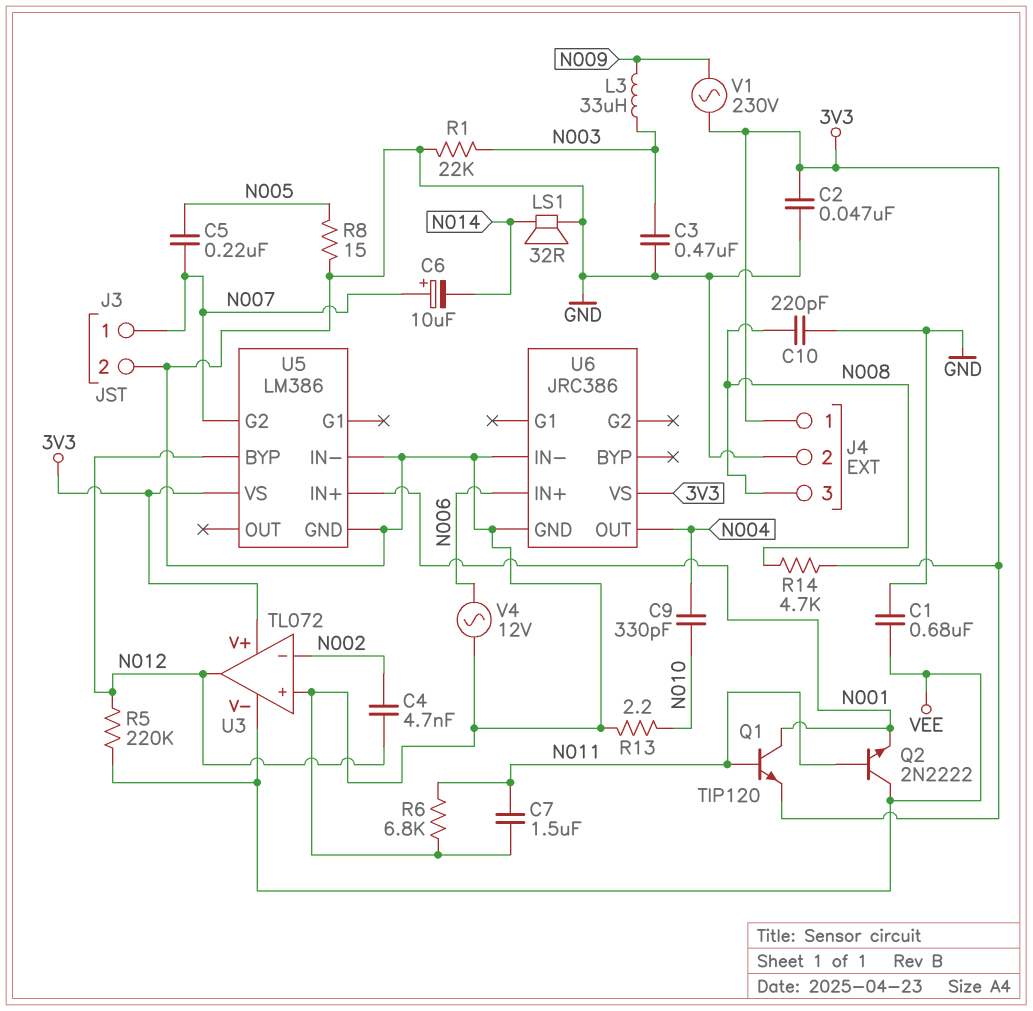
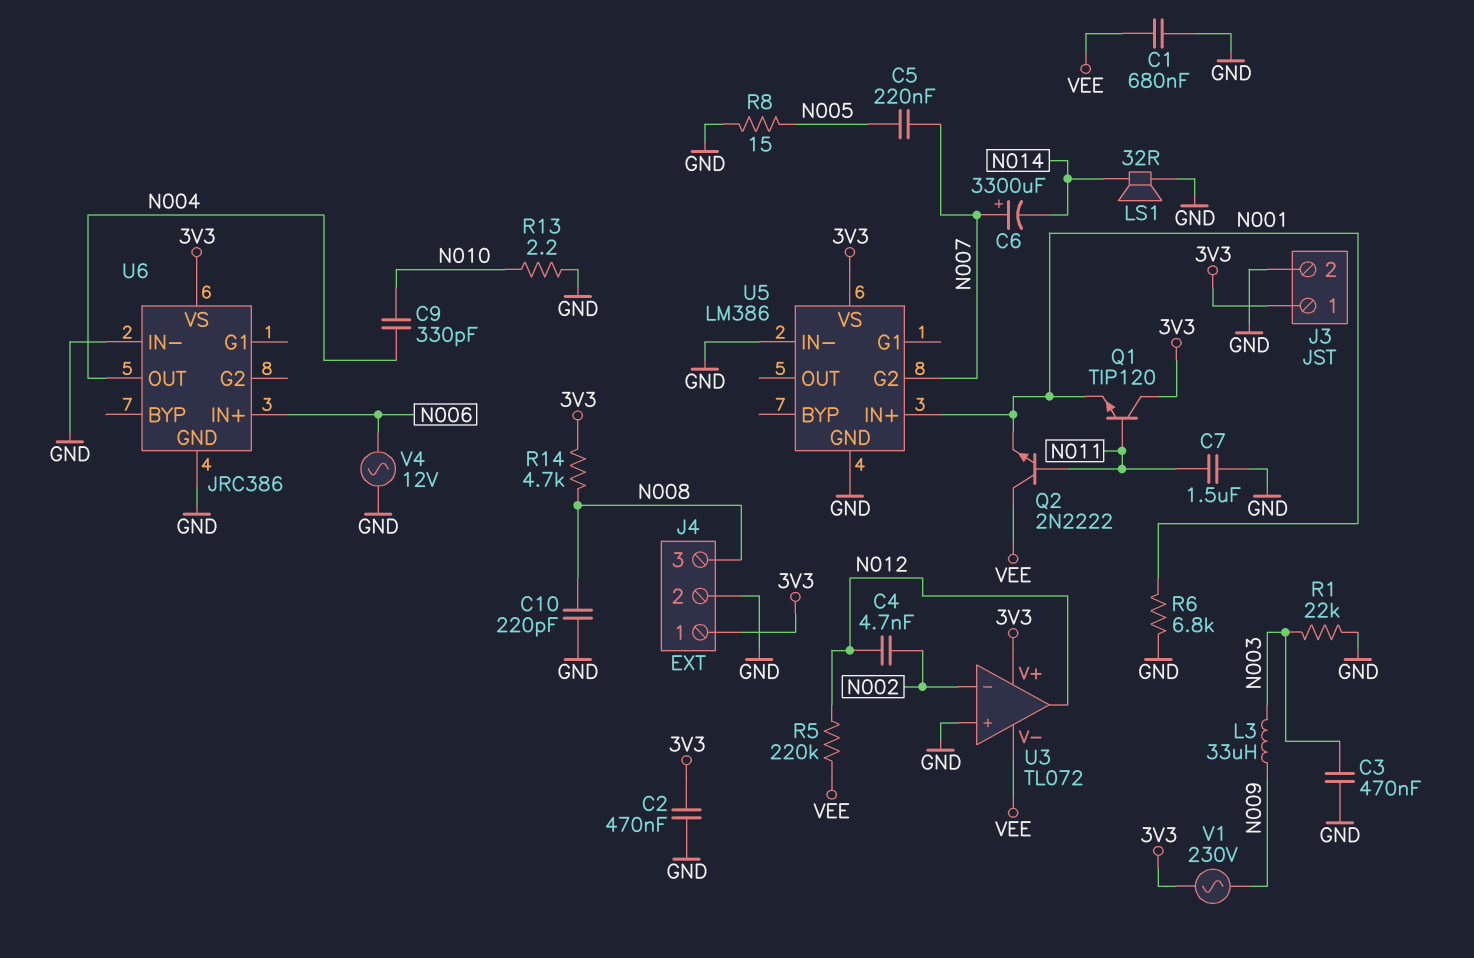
C2: 47nF (3V3, GND) -> 470nF (3V3, GND)
C6: 10uF (plus N007, minus N014) -> 3300uF (plus N007, minus N014)
J3 pin 1: N007 -> 3V3
Q1: NPN TIP120 (B N011, C N001, E 3V3) -> NPN TIP120 (B N011, C 3V3, E N001)
R6: 6.8k (GND, N011) -> 6.8k (GND, N001)
U5 pin BYP: N012 -> none

